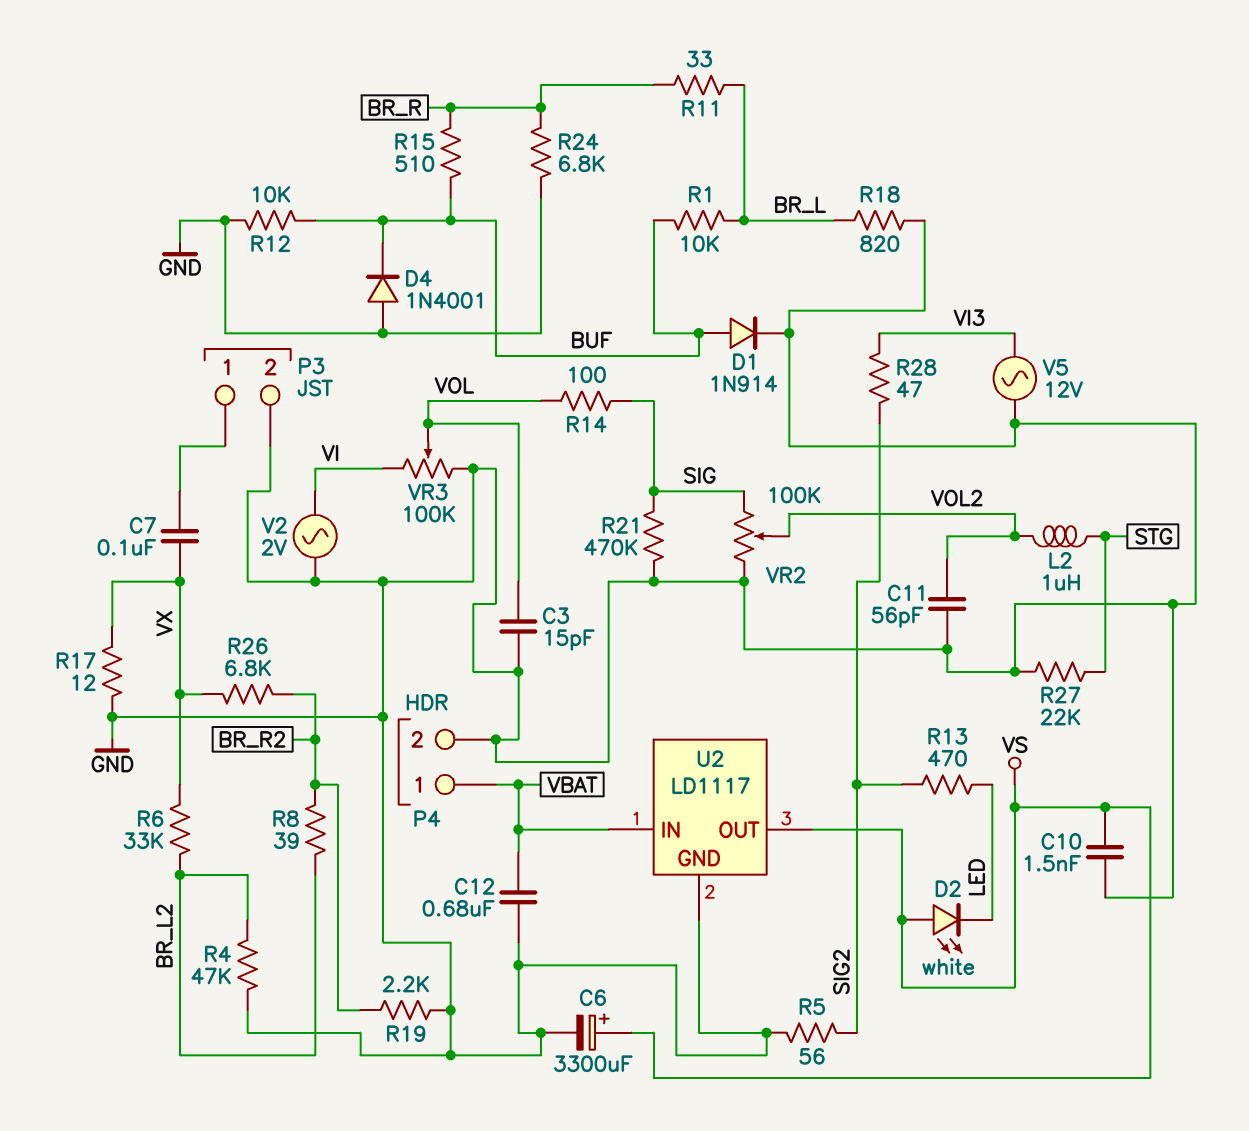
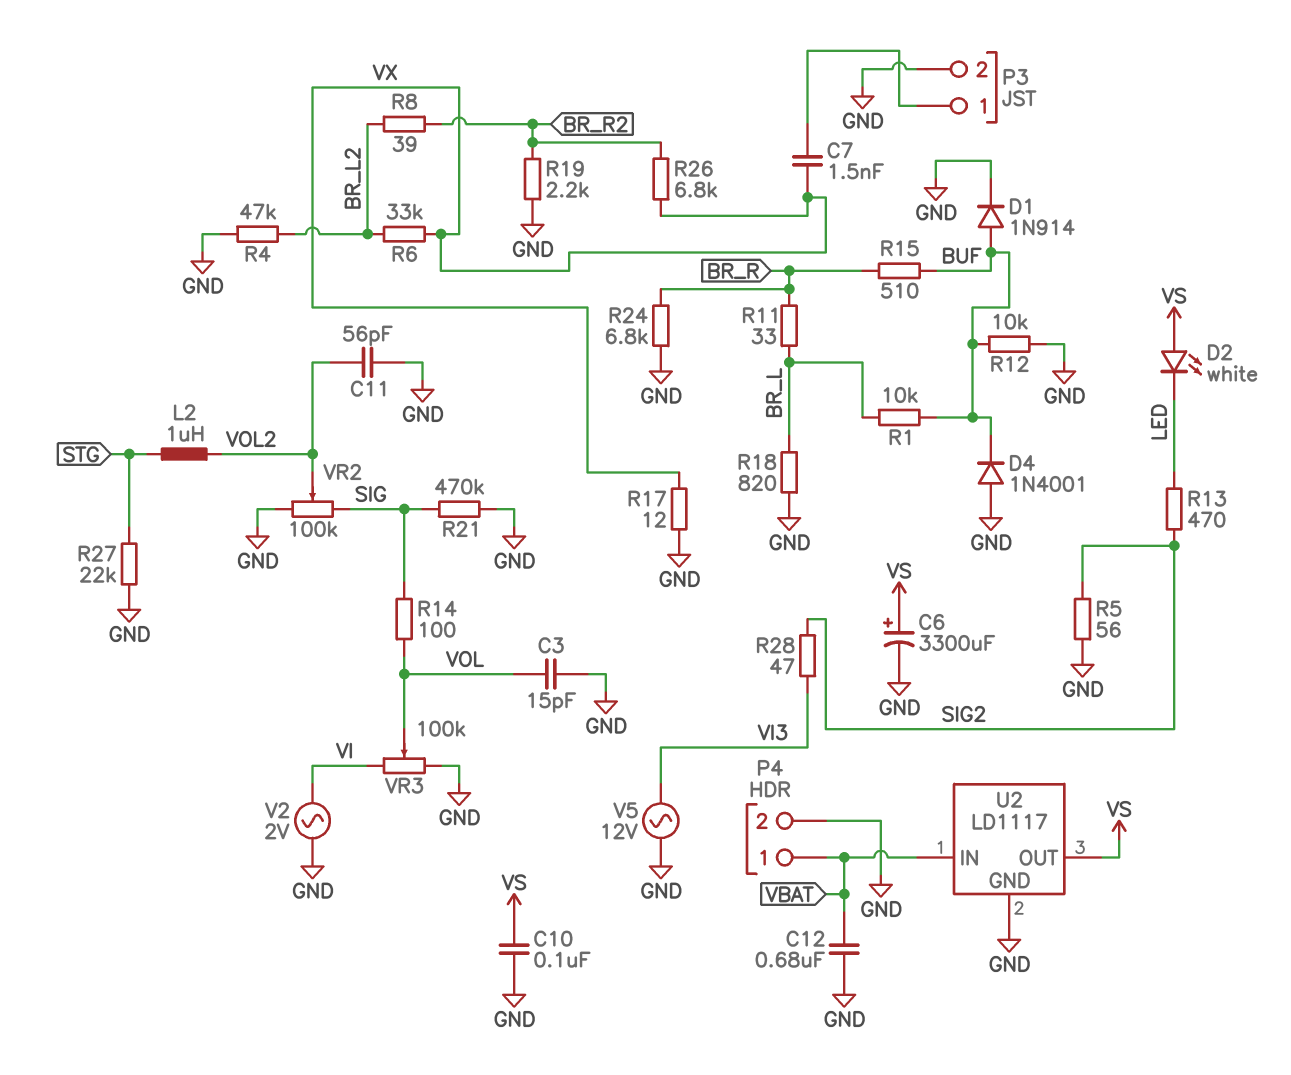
C7: 100nF (P3/1, VX) -> 1.5nF (P3/1, VX)
C10: 1.5nF (GND, VS) -> 100nF (GND, VS)

